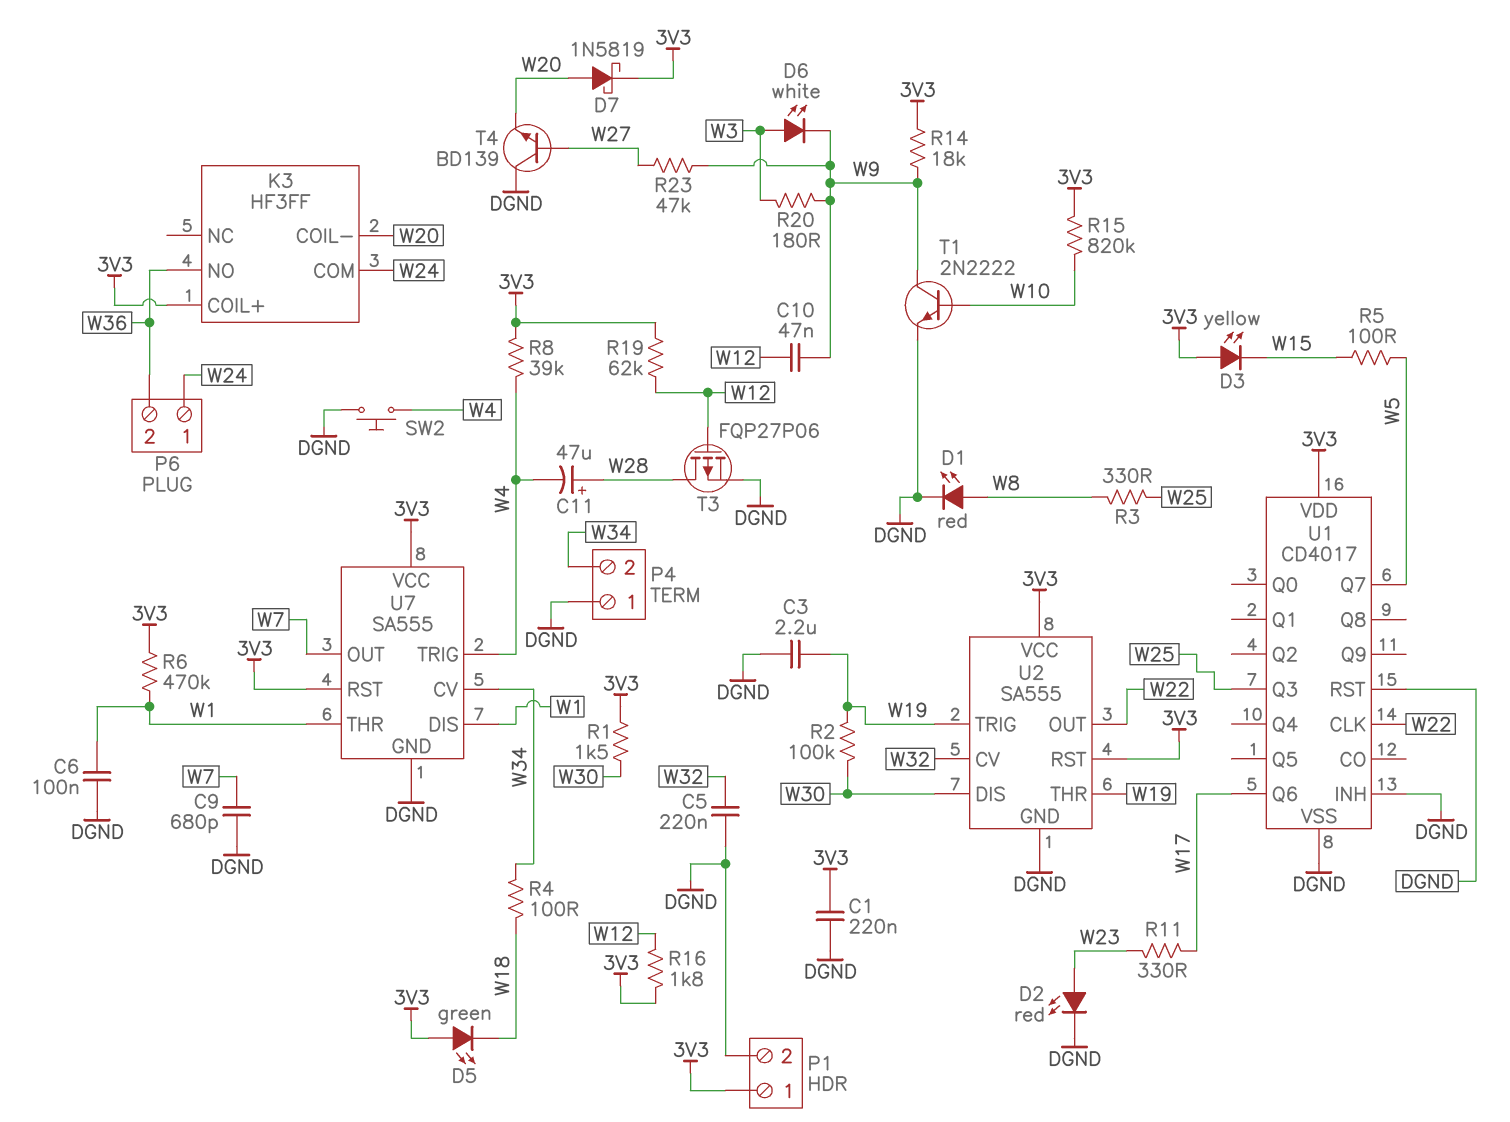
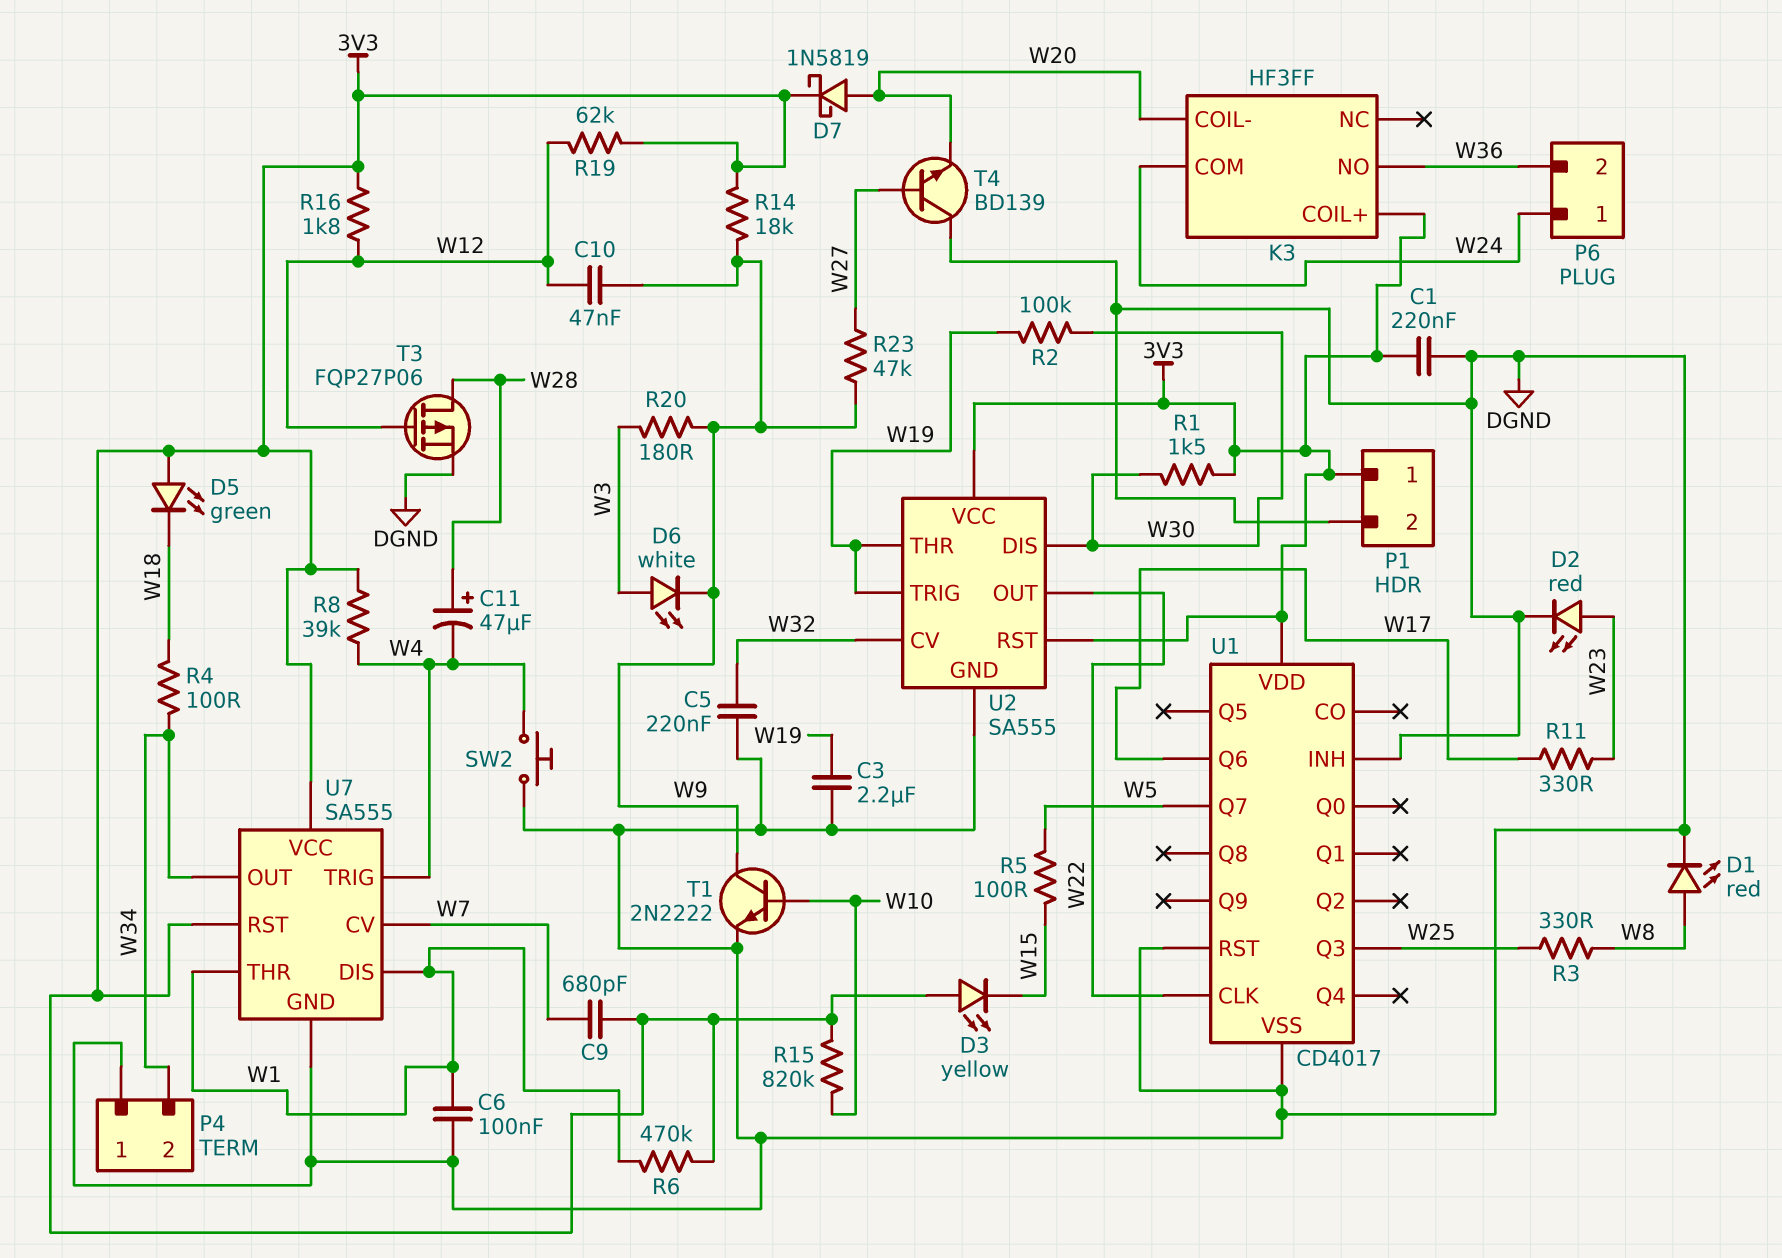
C9: 680pF (DGND, W7) -> 680pF (3V3, W7)
U7 pin CV: W34 -> W7
U7 pin OUT: W7 -> W34

